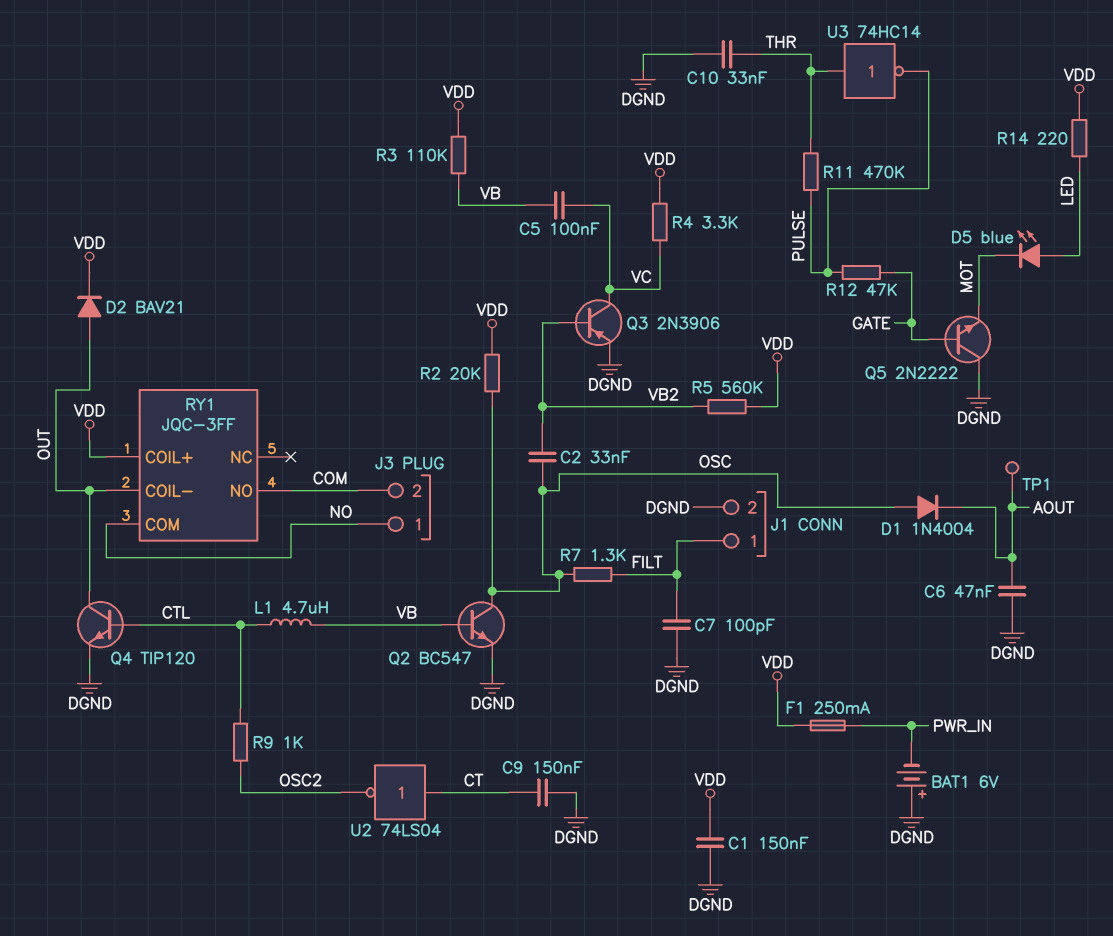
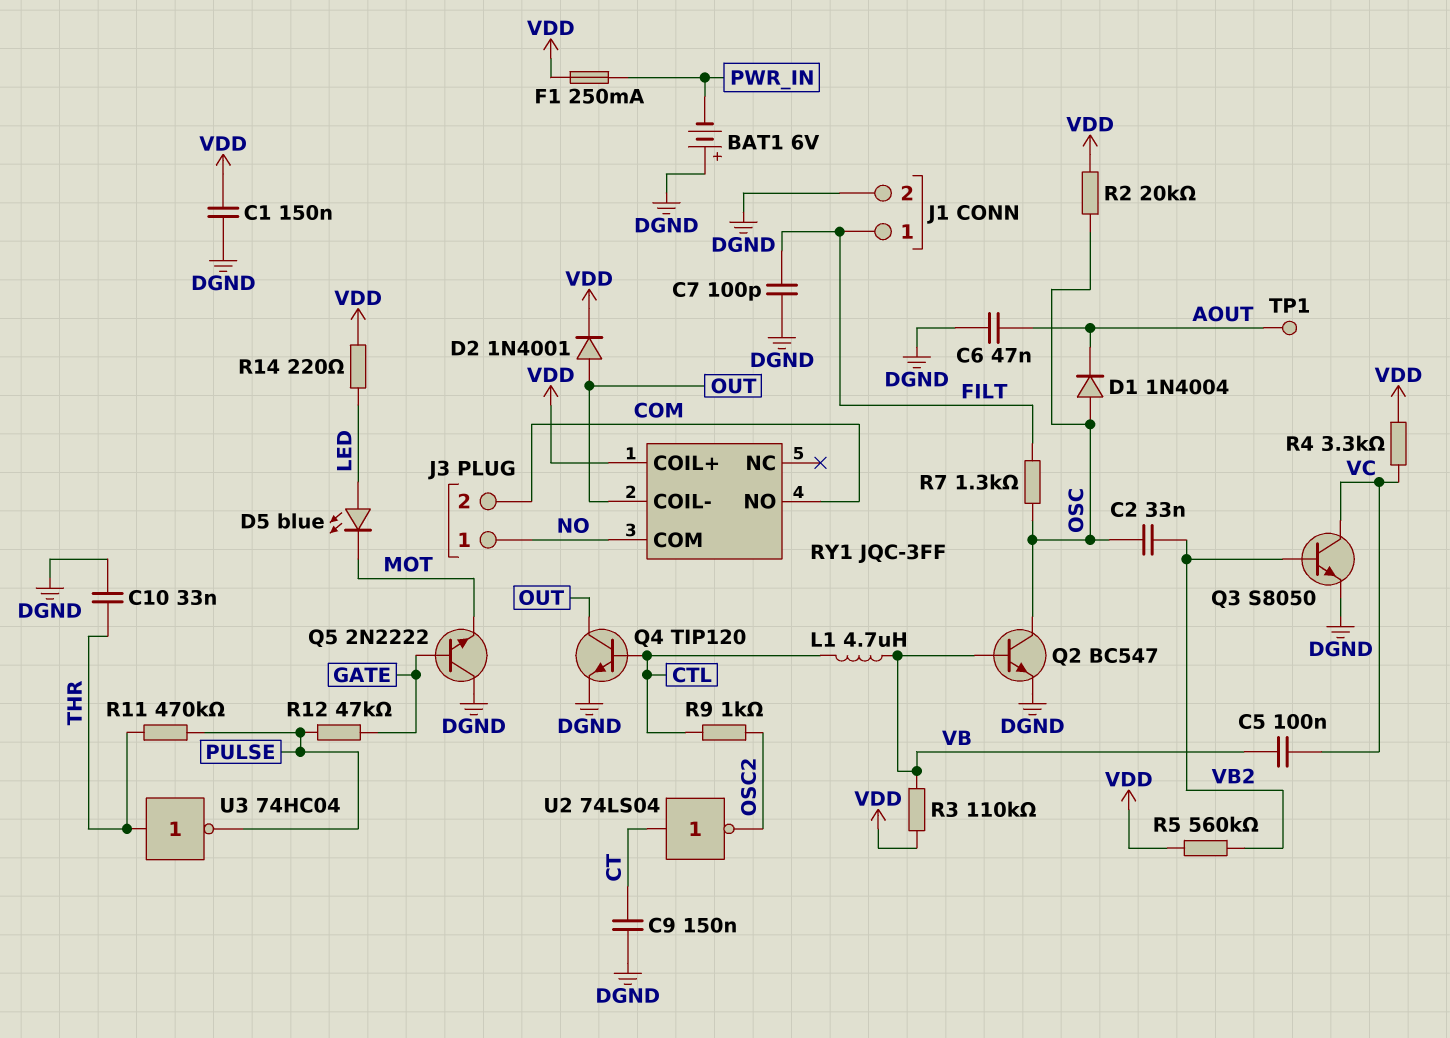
D2: diode BAV21 (A OUT, K VDD) -> diode 1N4001 (A OUT, K VDD)
Q3: PNP 2N3906 (B VB2, C VC, E DGND) -> NPN S8050 (B VB2, C VC, E DGND)
U3: NOT 74HC14 (in THR, out PULSE) -> NOT 74HC04 (in THR, out PULSE)

